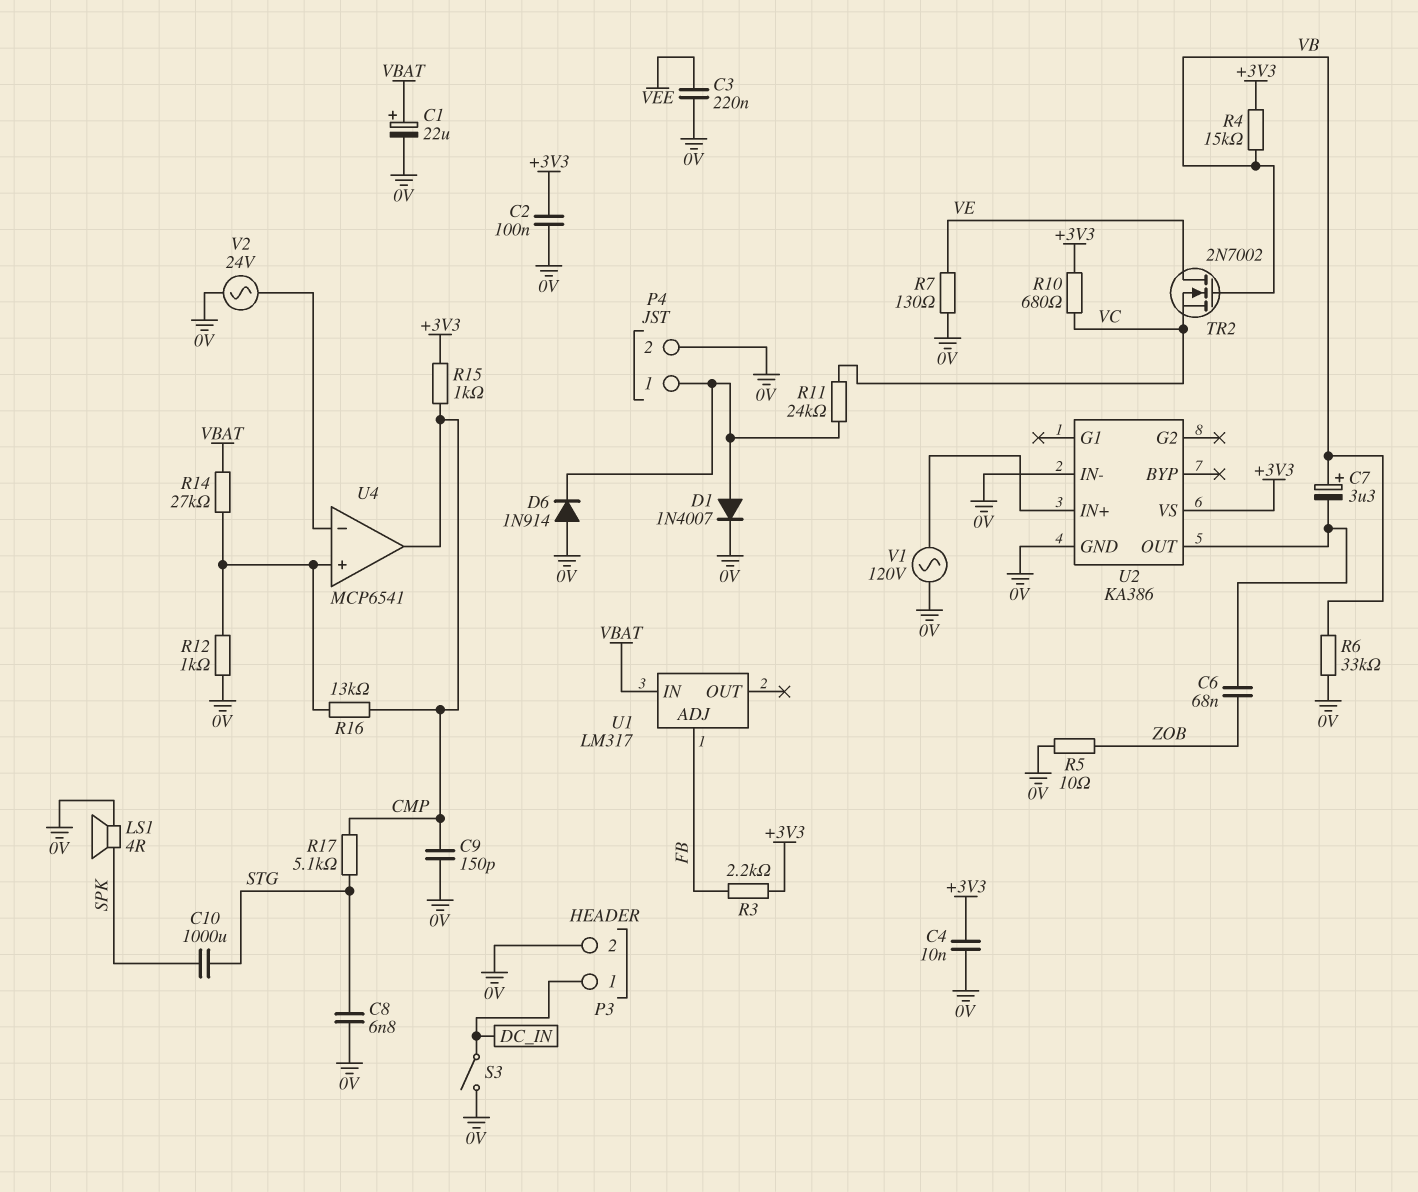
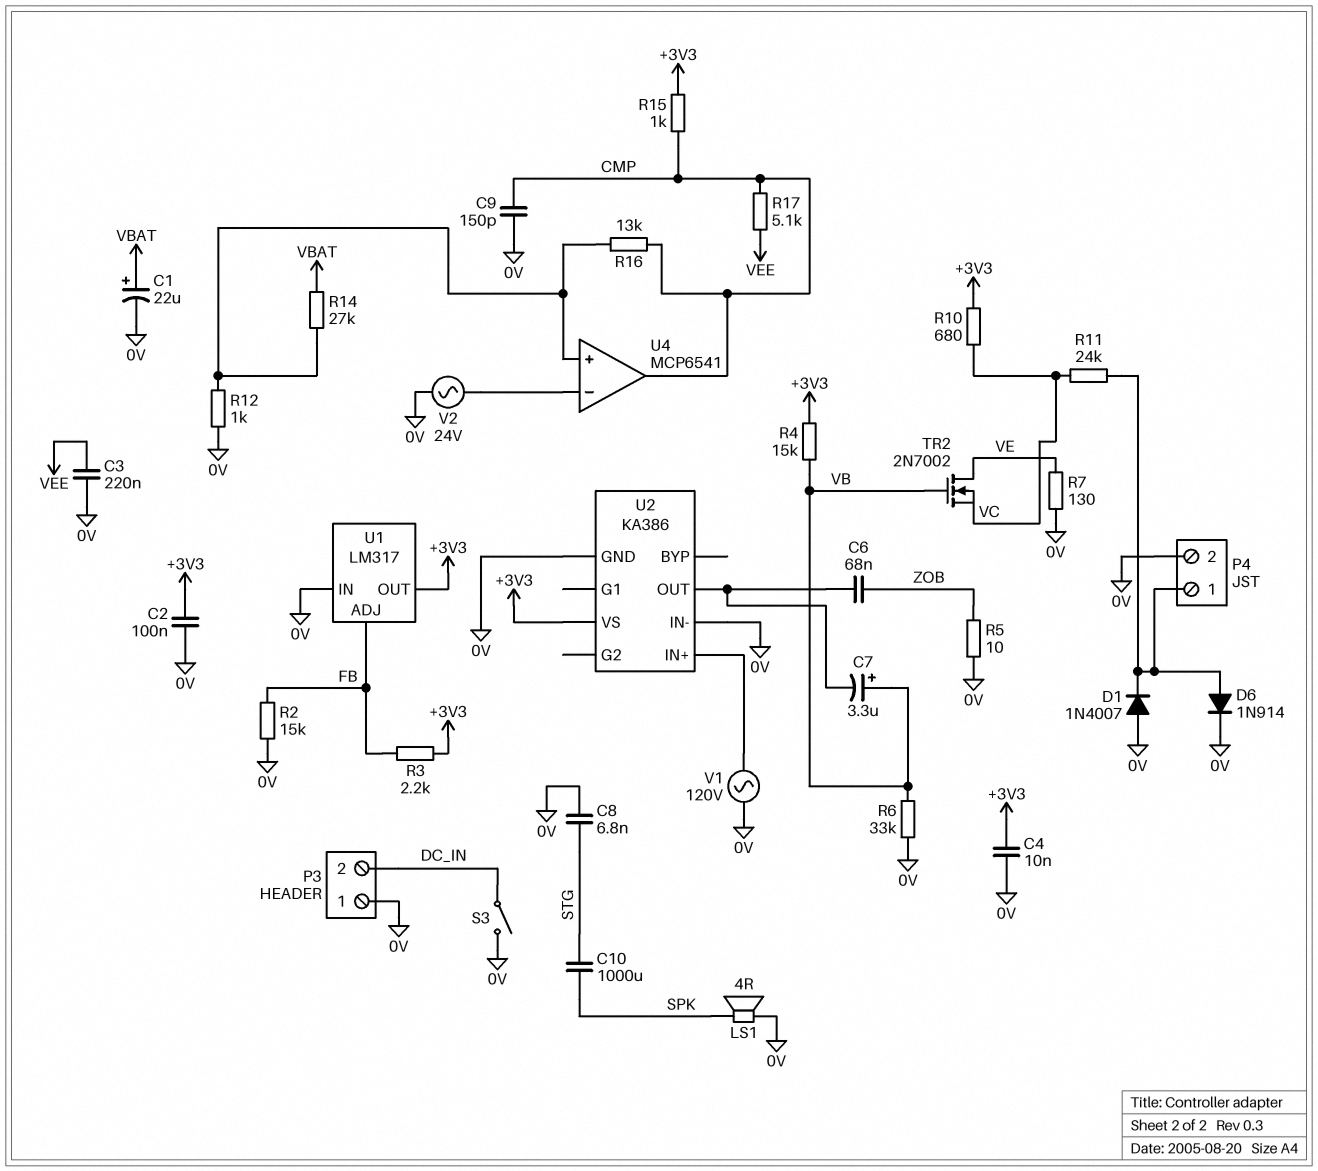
D1: diode 1N4007 (A P4/1, K 0V) -> diode 1N4007 (A 0V, K P4/1)
D6: diode 1N914 (A 0V, K P4/1) -> diode 1N914 (A P4/1, K 0V)
P3 pin 1: DC_IN -> 0V
P3 pin 2: 0V -> DC_IN
R2: none -> 15k (0V, FB)
R17: 5.1k (CMP, STG) -> 5.1k (CMP, VEE)
U1 pin IN: VBAT -> 0V
U1 pin OUT: none -> +3V3

